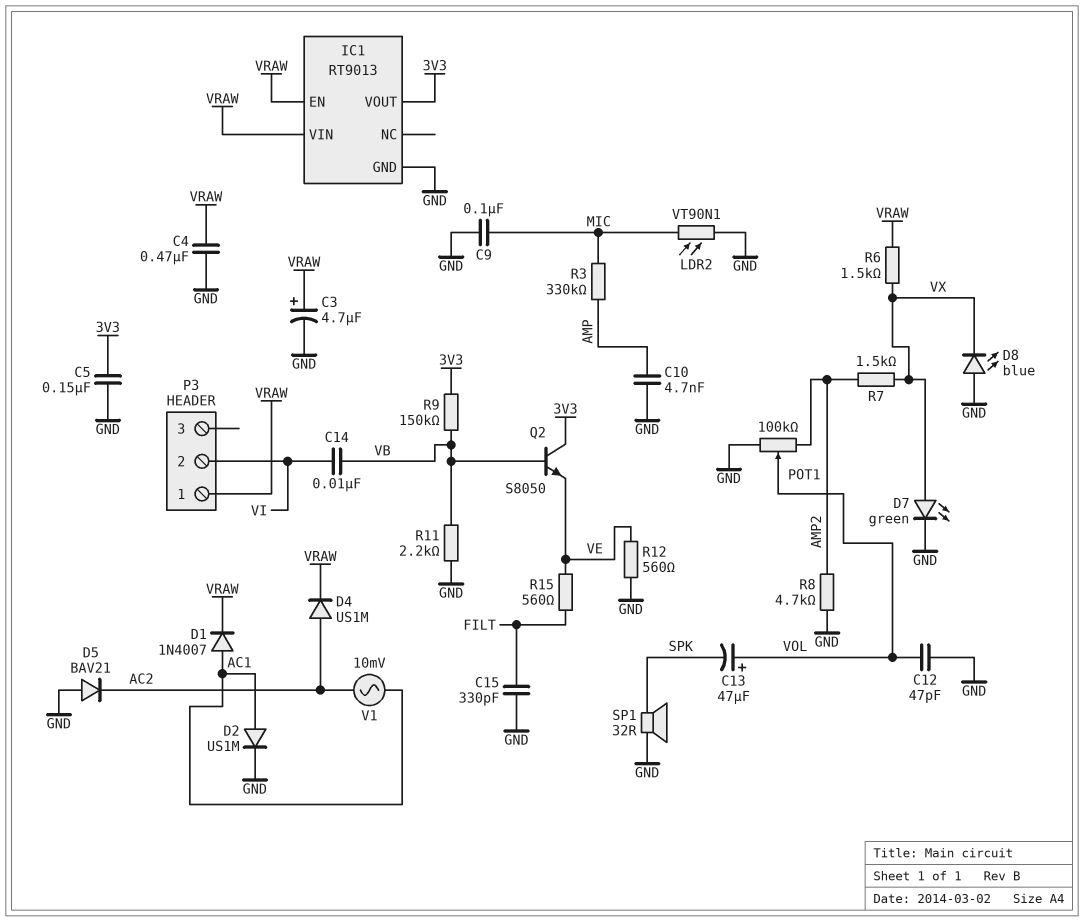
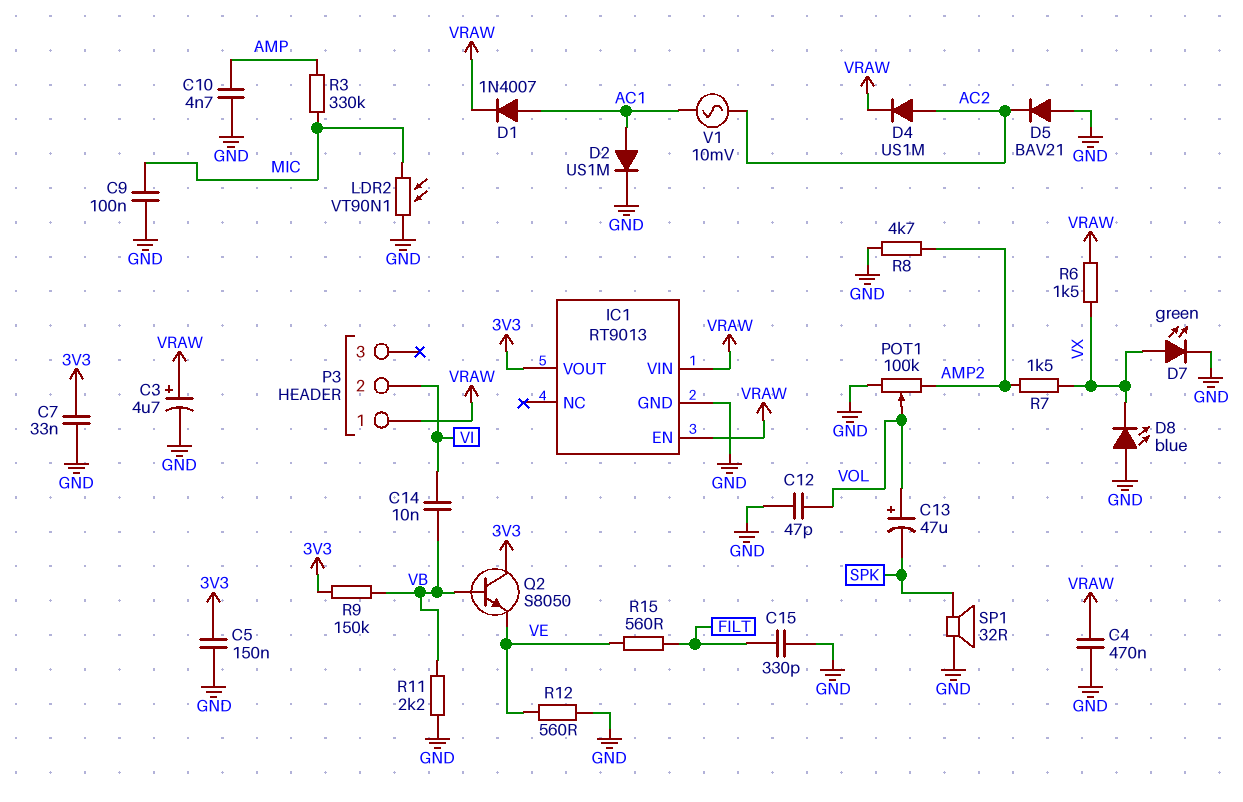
C7: none -> 33nF (3V3, GND)

